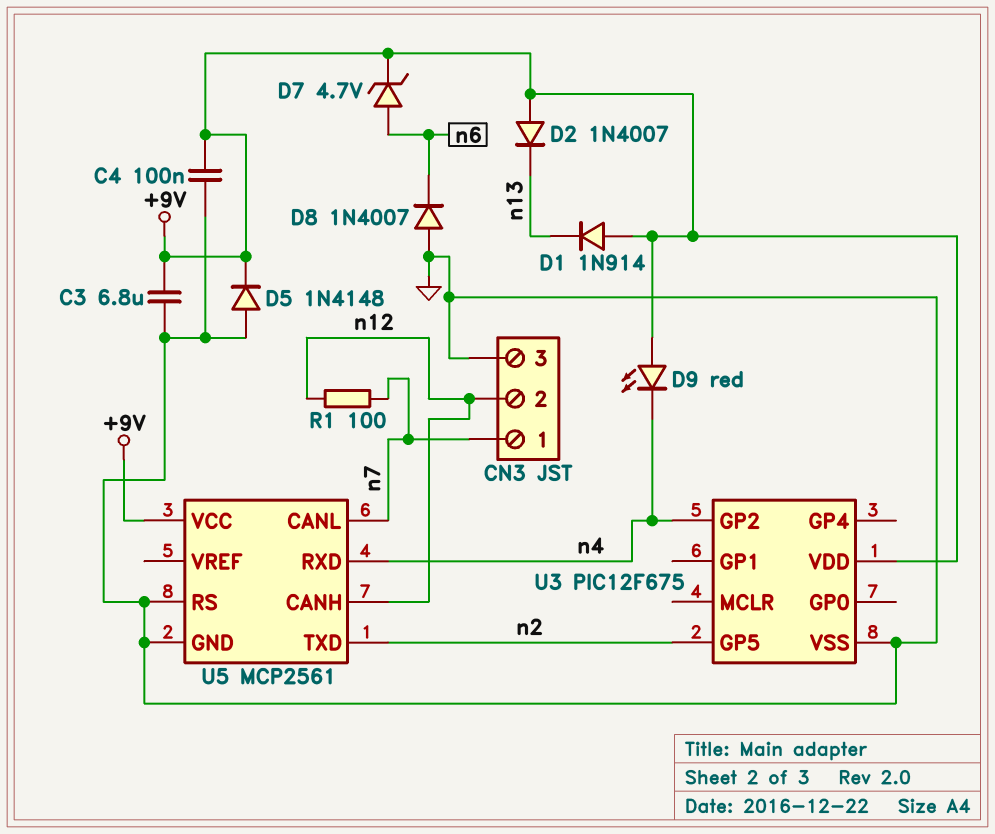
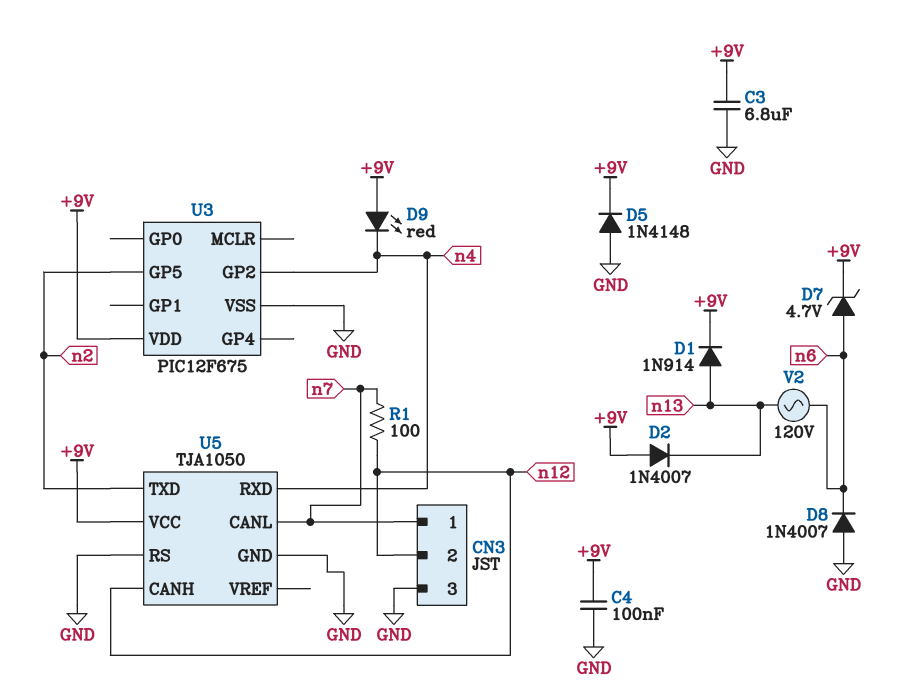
D1: diode 1N914 (A +9V, K n13) -> diode 1N914 (A n13, K +9V)
U5: MCP2561 -> TJA1050
V2: none -> AC 120V (n6, n13)

